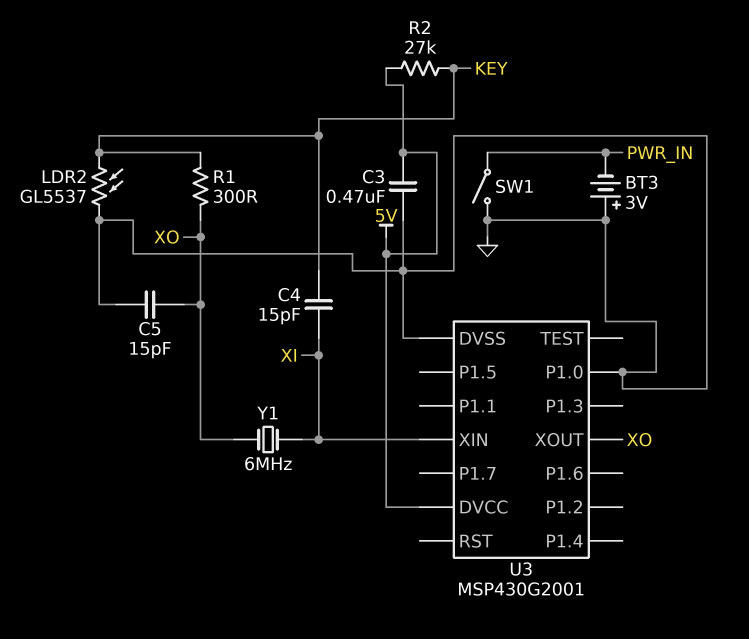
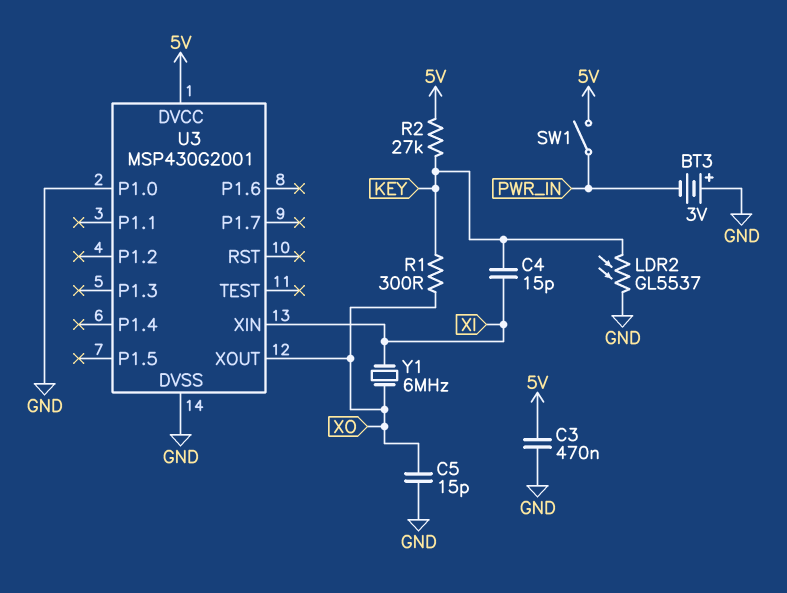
SW1: switch (GND, PWR_IN) -> switch (5V, PWR_IN)

